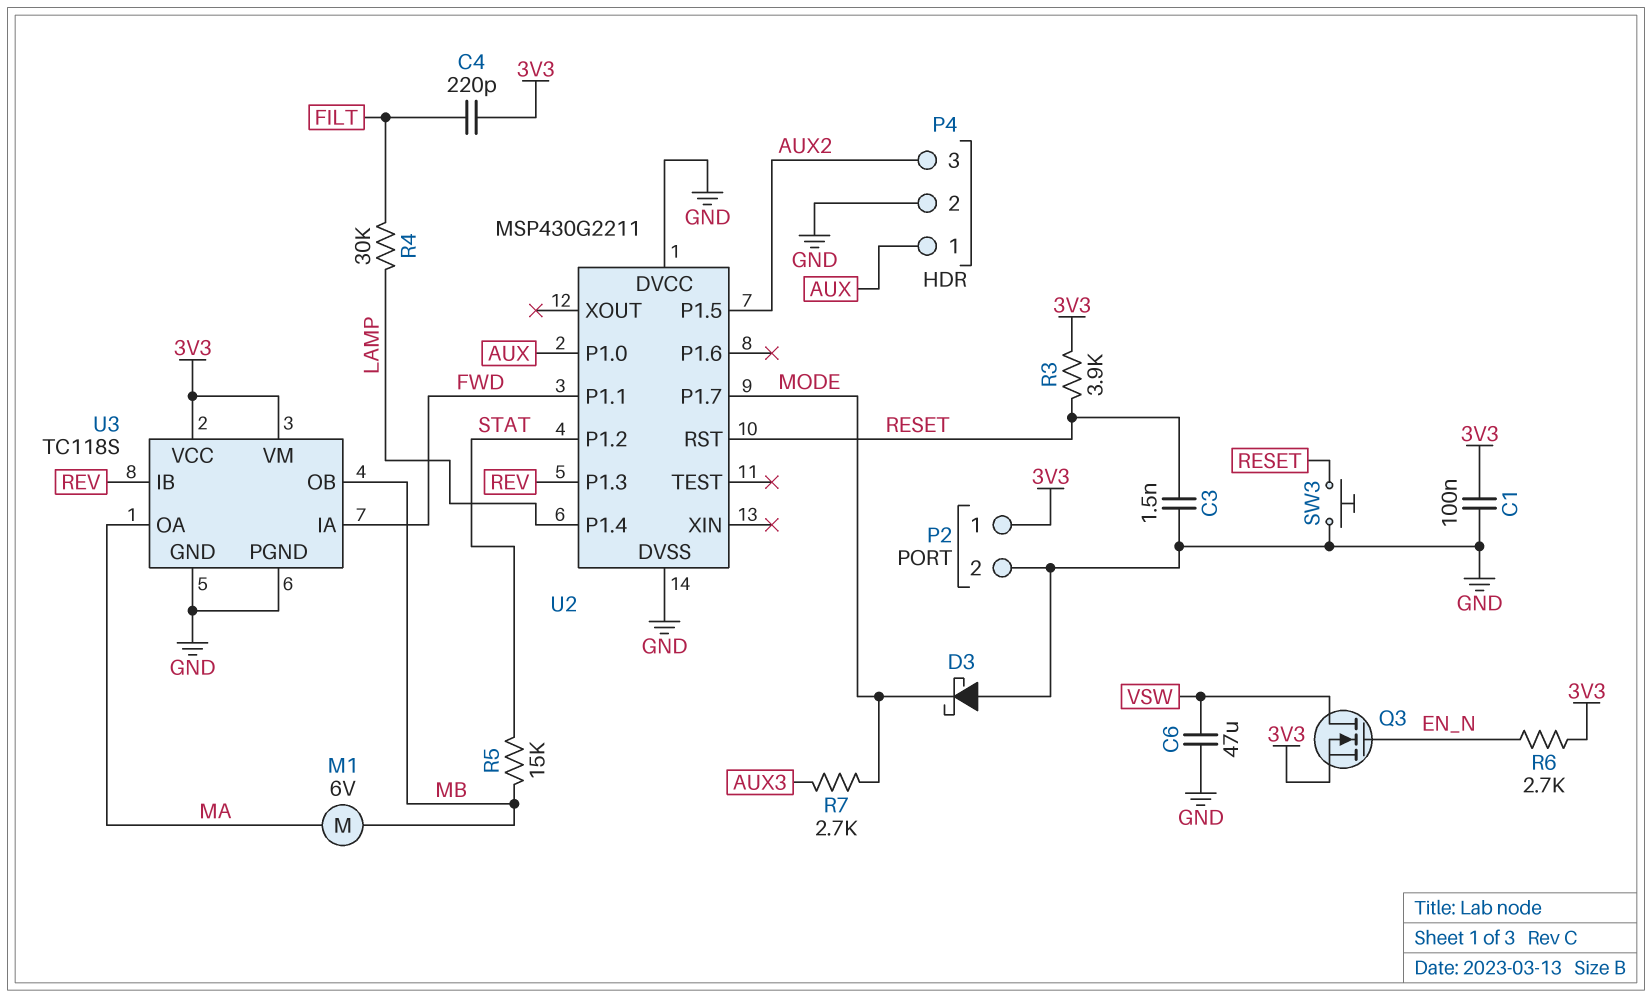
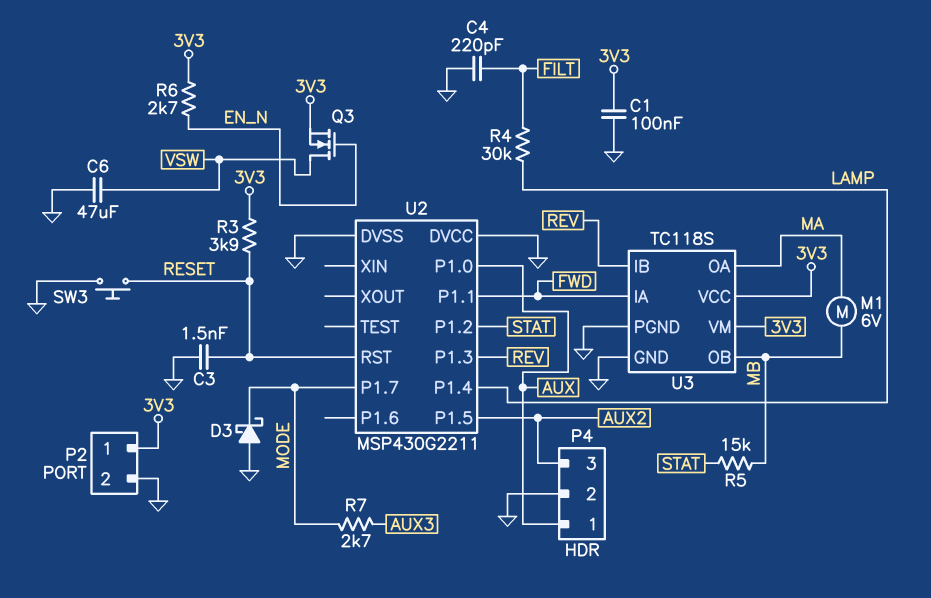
C4: 220pF (3V3, FILT) -> 220pF (FILT, GND)

